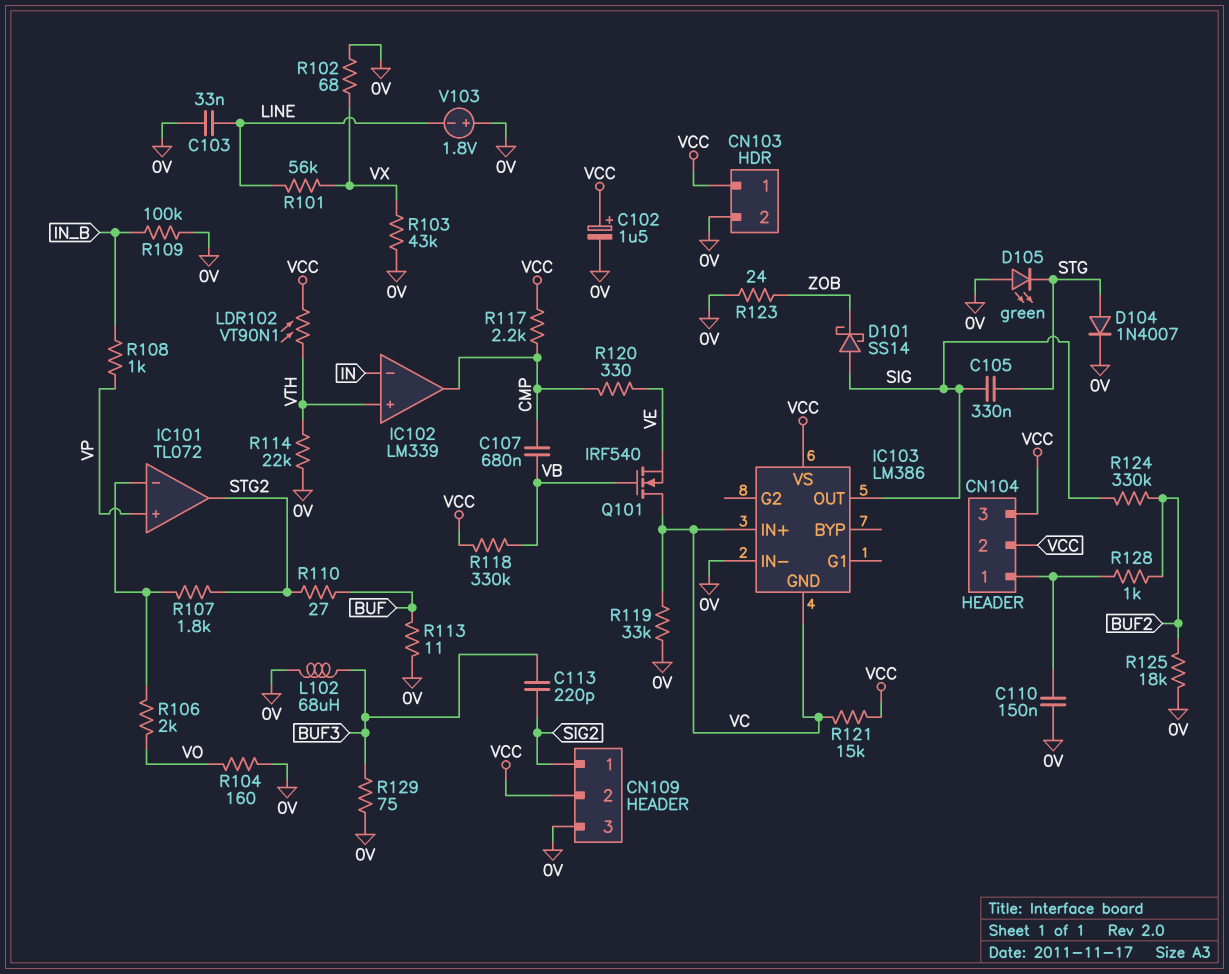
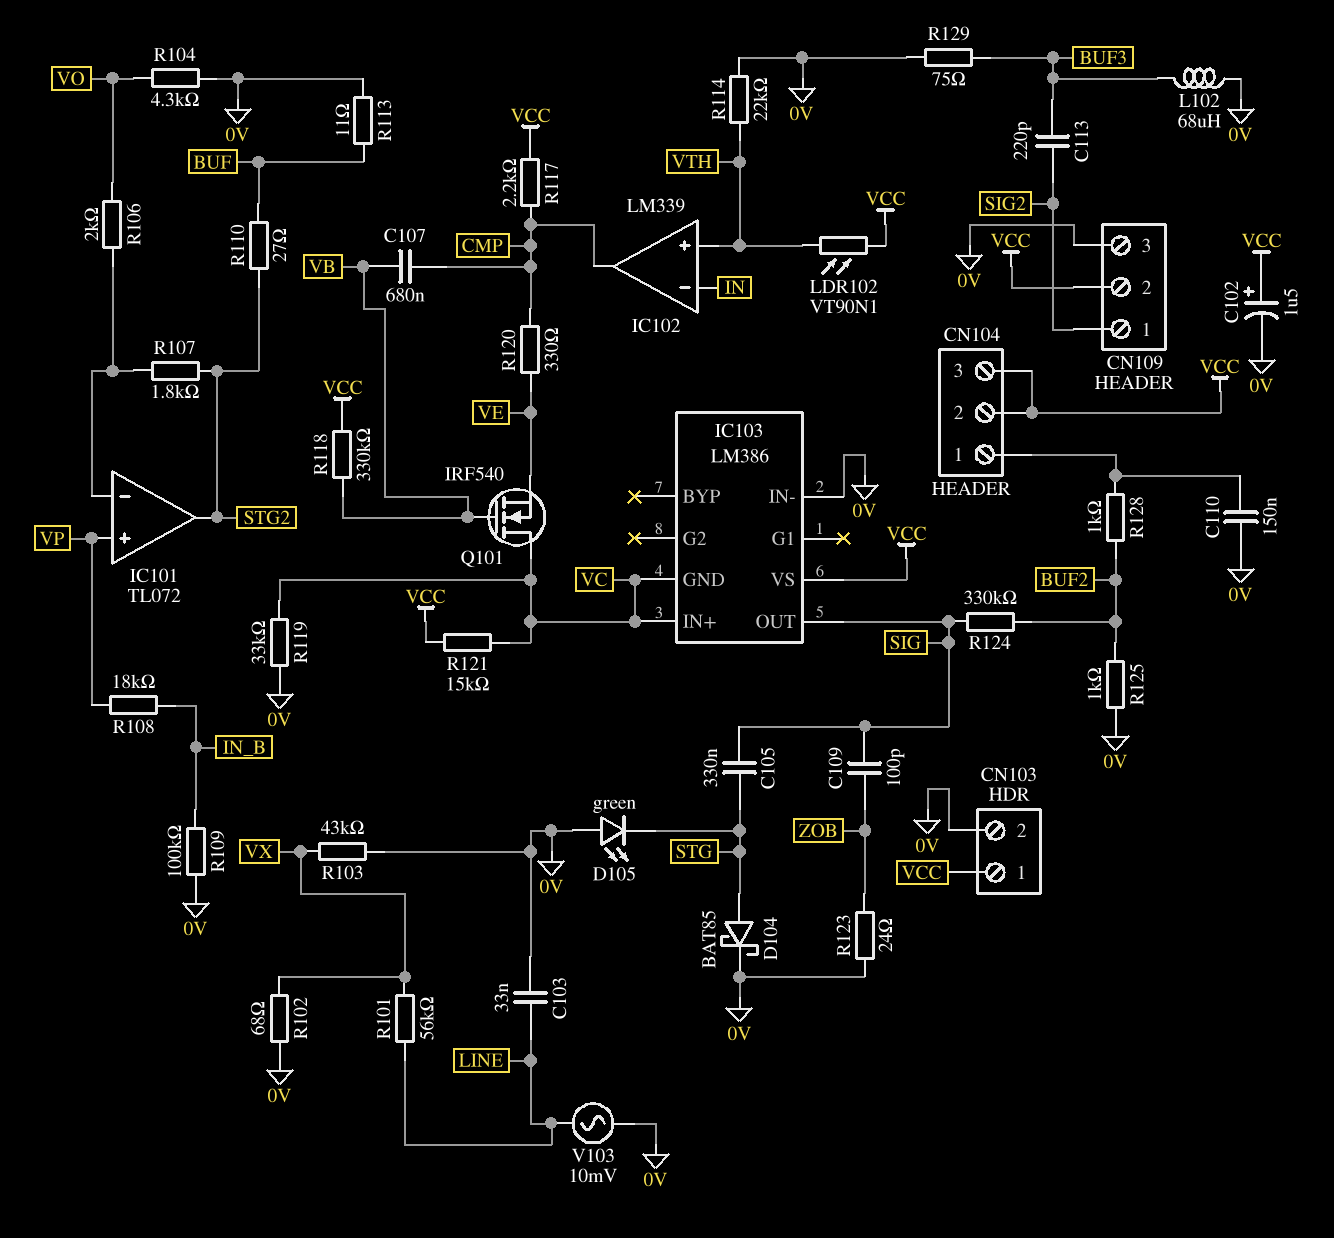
C109: none -> 100pF (SIG, ZOB)
D101: schottky SS14 (A SIG, K ZOB) -> none
D104: diode 1N4007 (A STG, K 0V) -> schottky BAT85 (A STG, K 0V)
R104: 160 (0V, VO) -> 4.3k (0V, VO)
R108: 1k (IN_B, VP) -> 18k (IN_B, VP)
R125: 18k (0V, BUF2) -> 1k (0V, BUF2)
V103: 1.8V (plus 0V, minus LINE) -> AC 10mV (0V, LINE)

